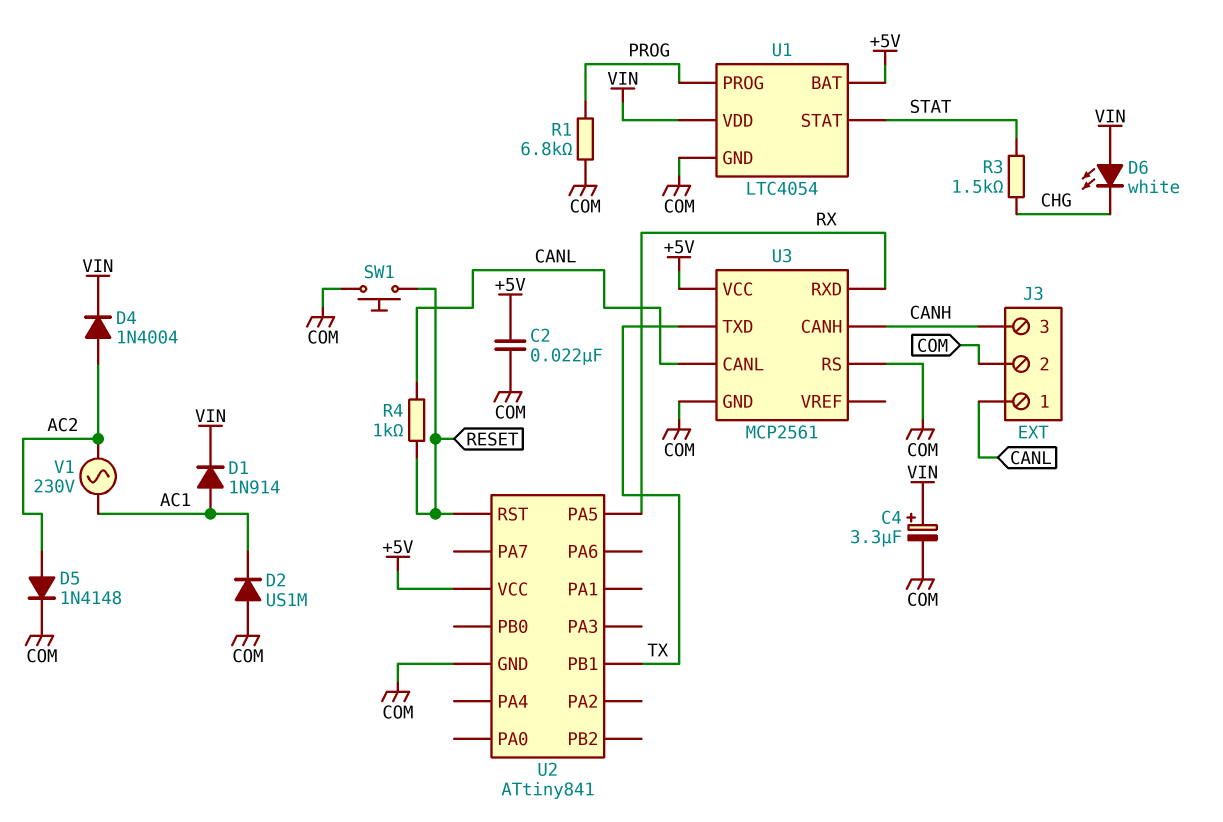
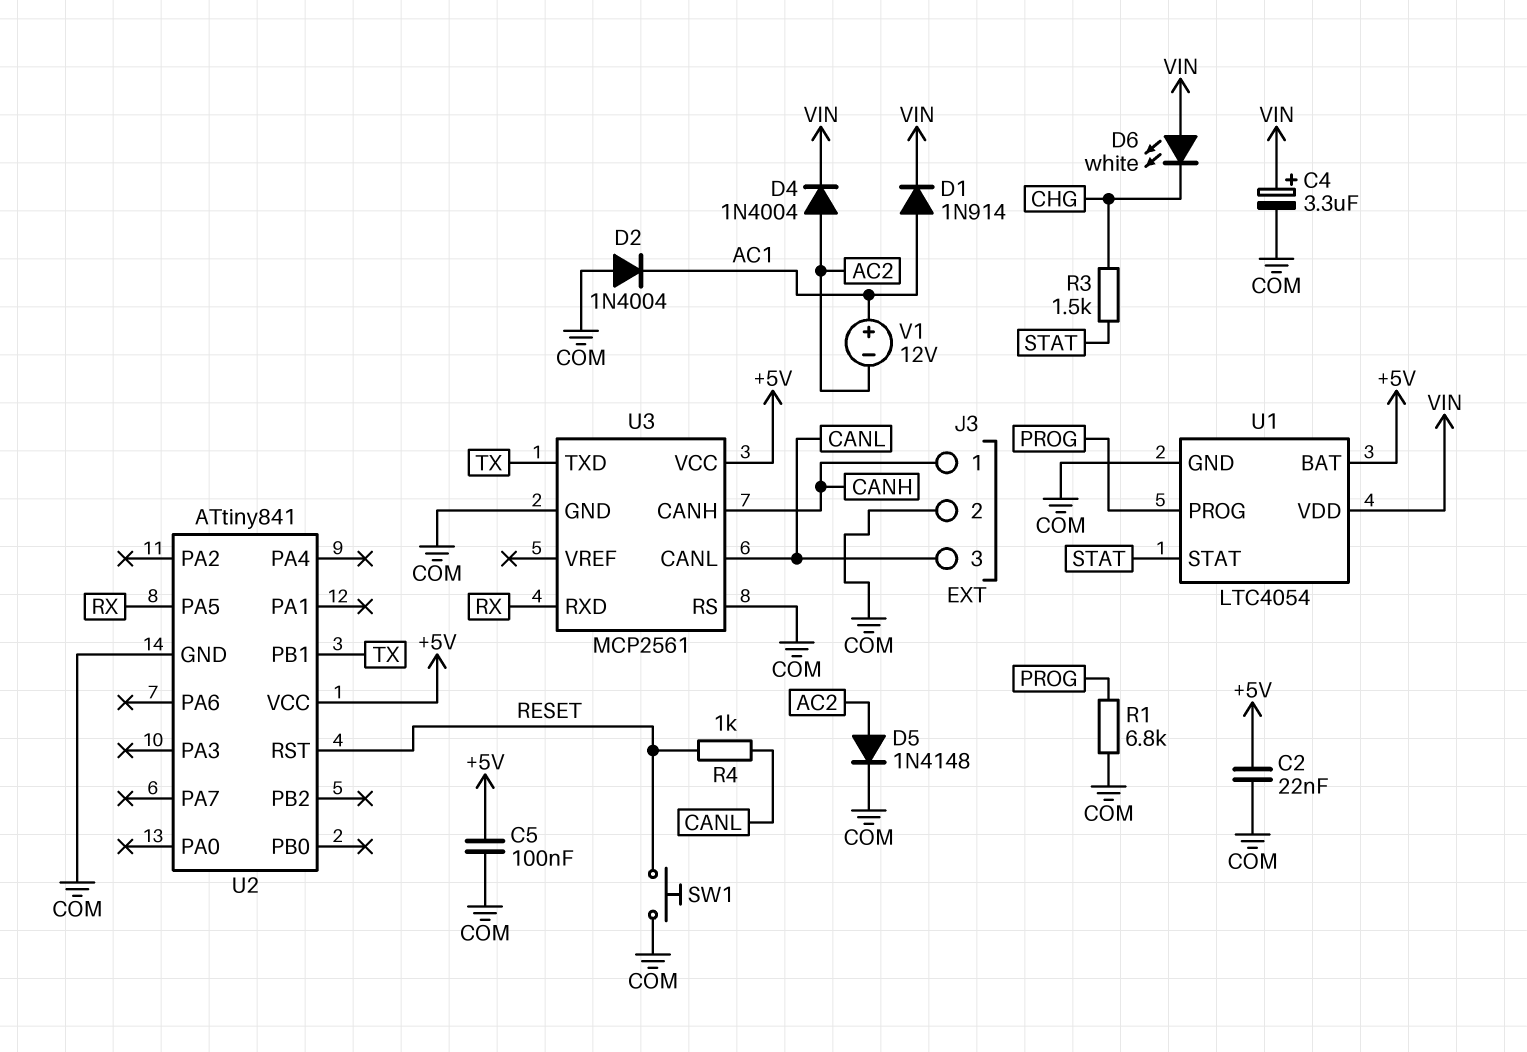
C5: none -> 100nF (+5V, COM)
D2: diode US1M (A COM, K AC1) -> diode 1N4004 (A COM, K AC1)
J3 pin 1: CANL -> CANH
J3 pin 3: CANH -> CANL
V1: AC 230V (AC1, AC2) -> 12V (plus AC1, minus AC2)

